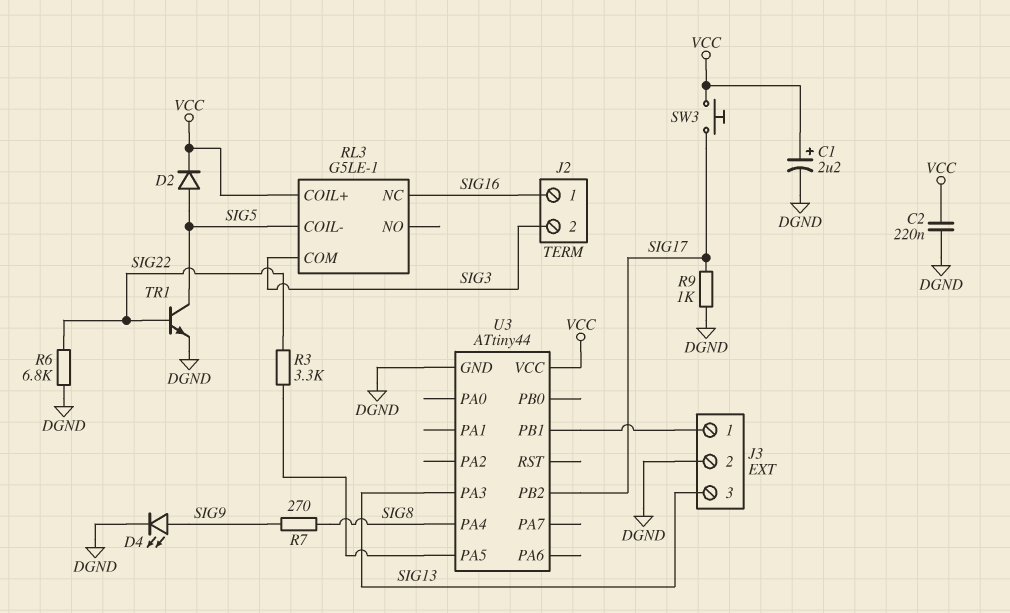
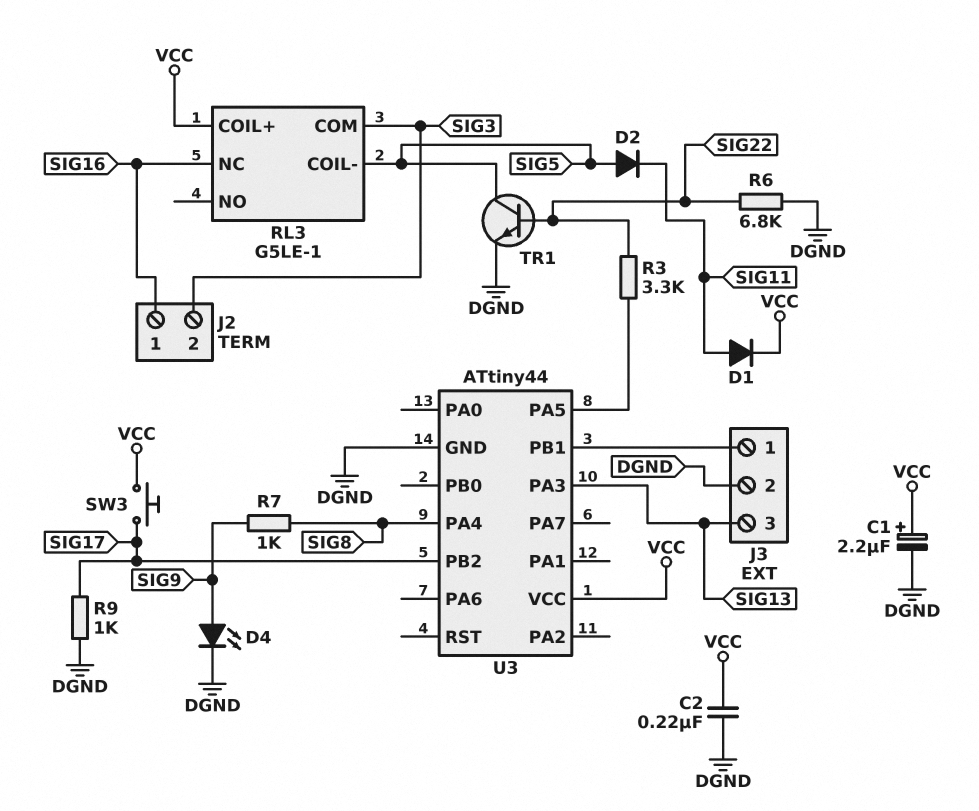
D1: none -> diode (A SIG11, K VCC)
D2: diode (A SIG5, K VCC) -> diode (A SIG5, K SIG11)
R7: 270 (SIG8, SIG9) -> 1k (SIG8, SIG9)

